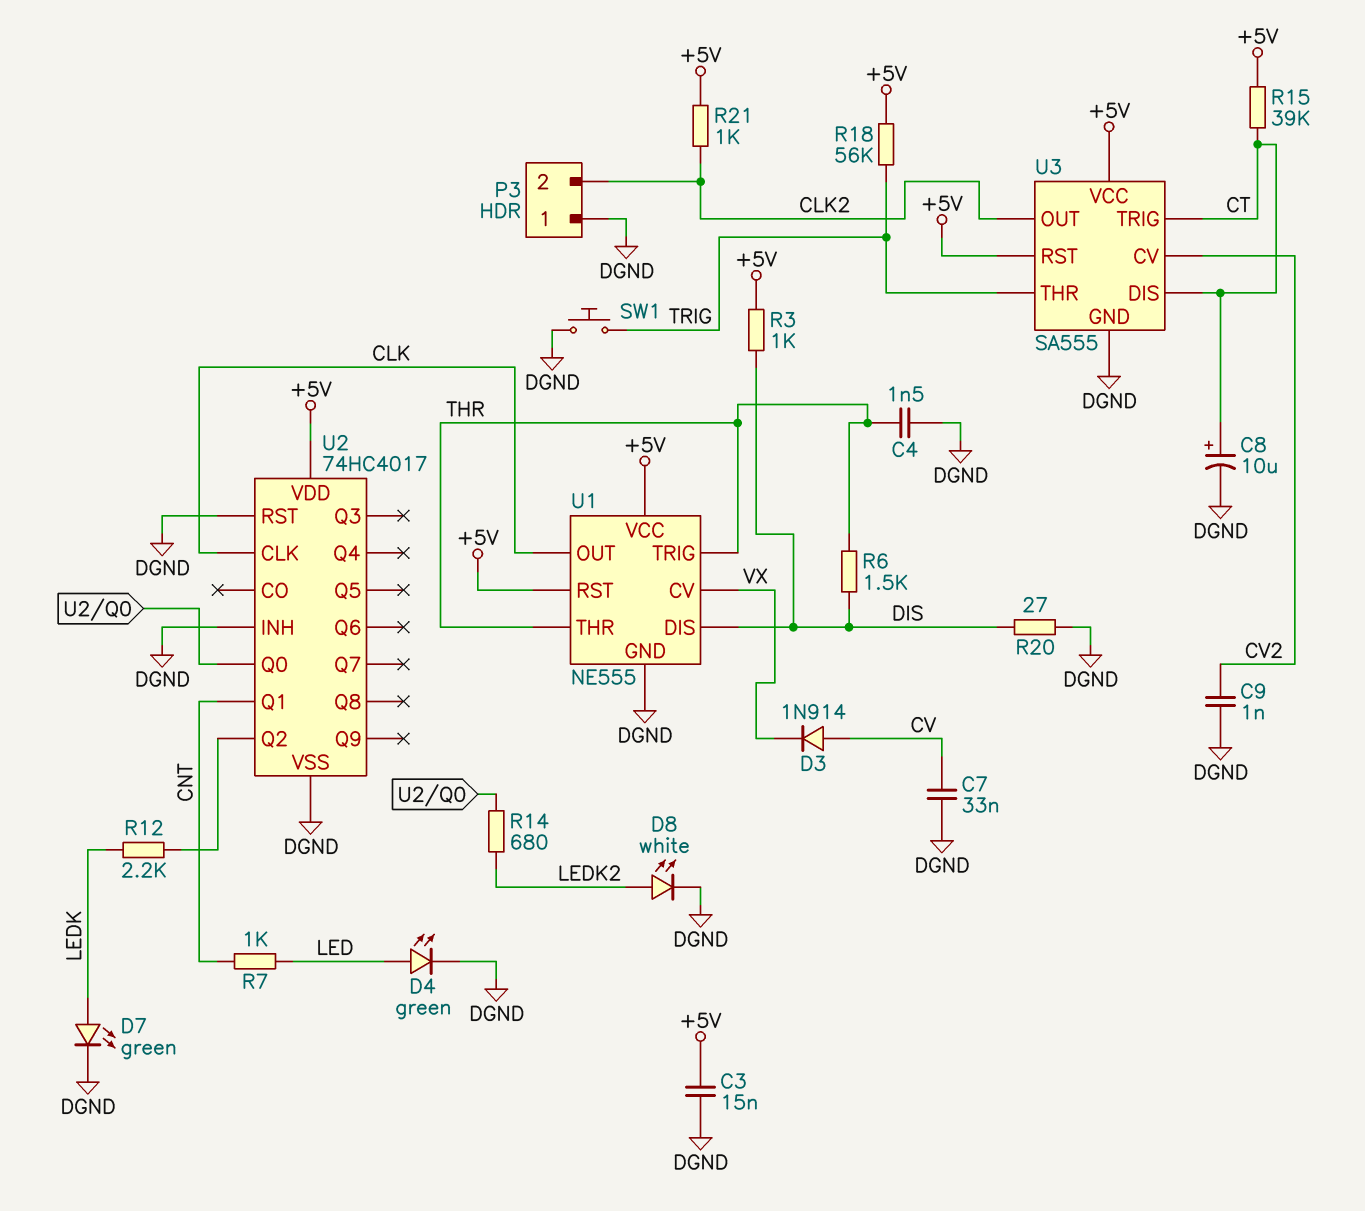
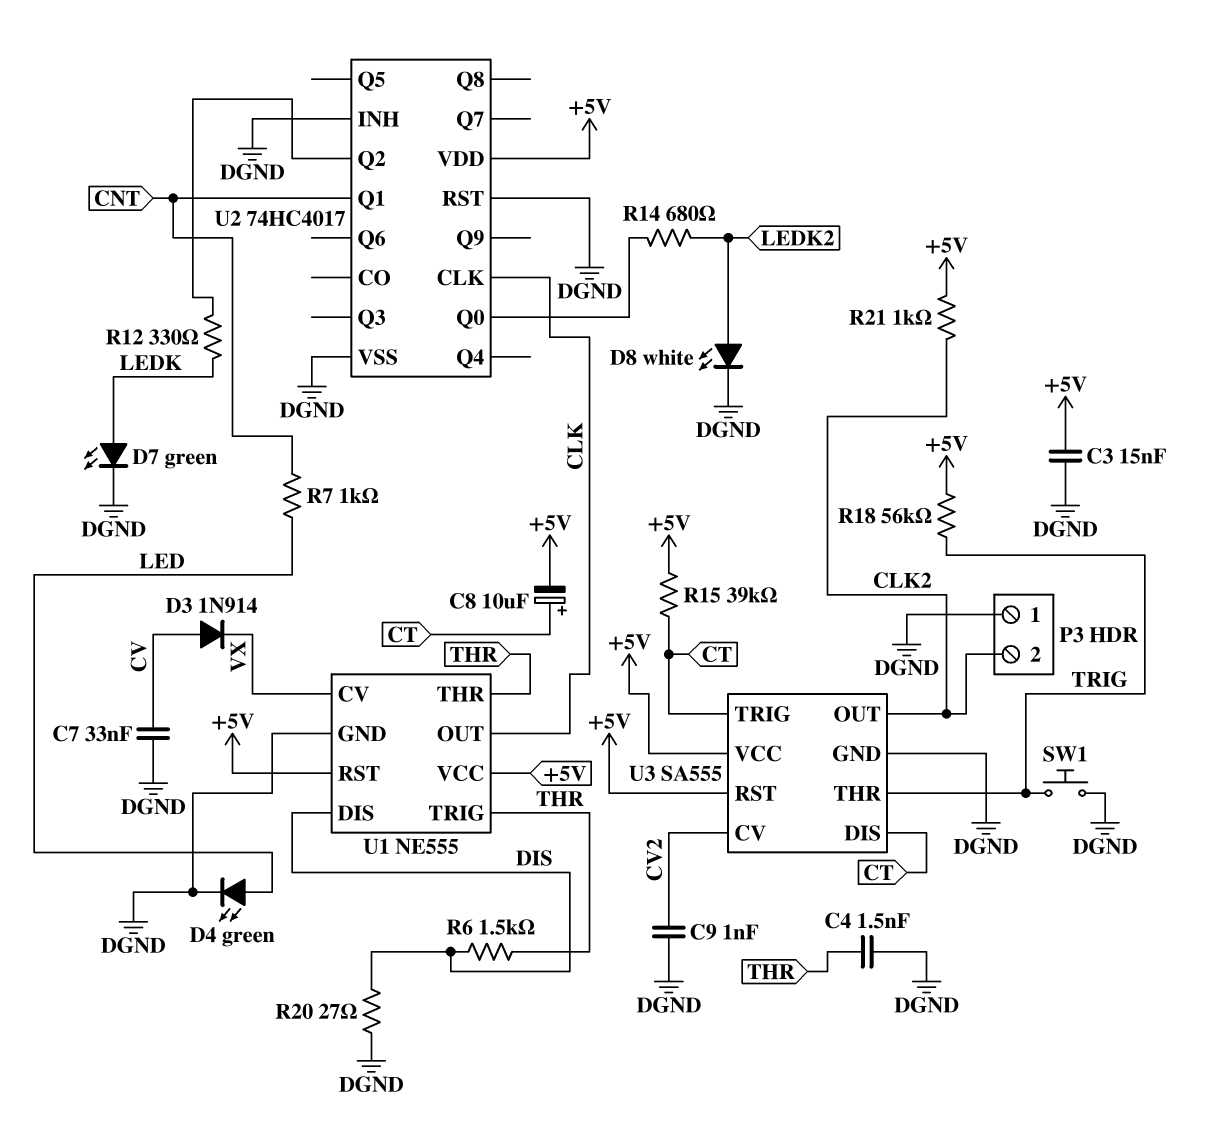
C8: 10uF (plus CT, minus DGND) -> 10uF (plus CT, minus +5V)
R3: 1k (+5V, DIS) -> none
R12: 2.2k (LEDK, U2/Q2) -> 330 (LEDK, U2/Q2)

